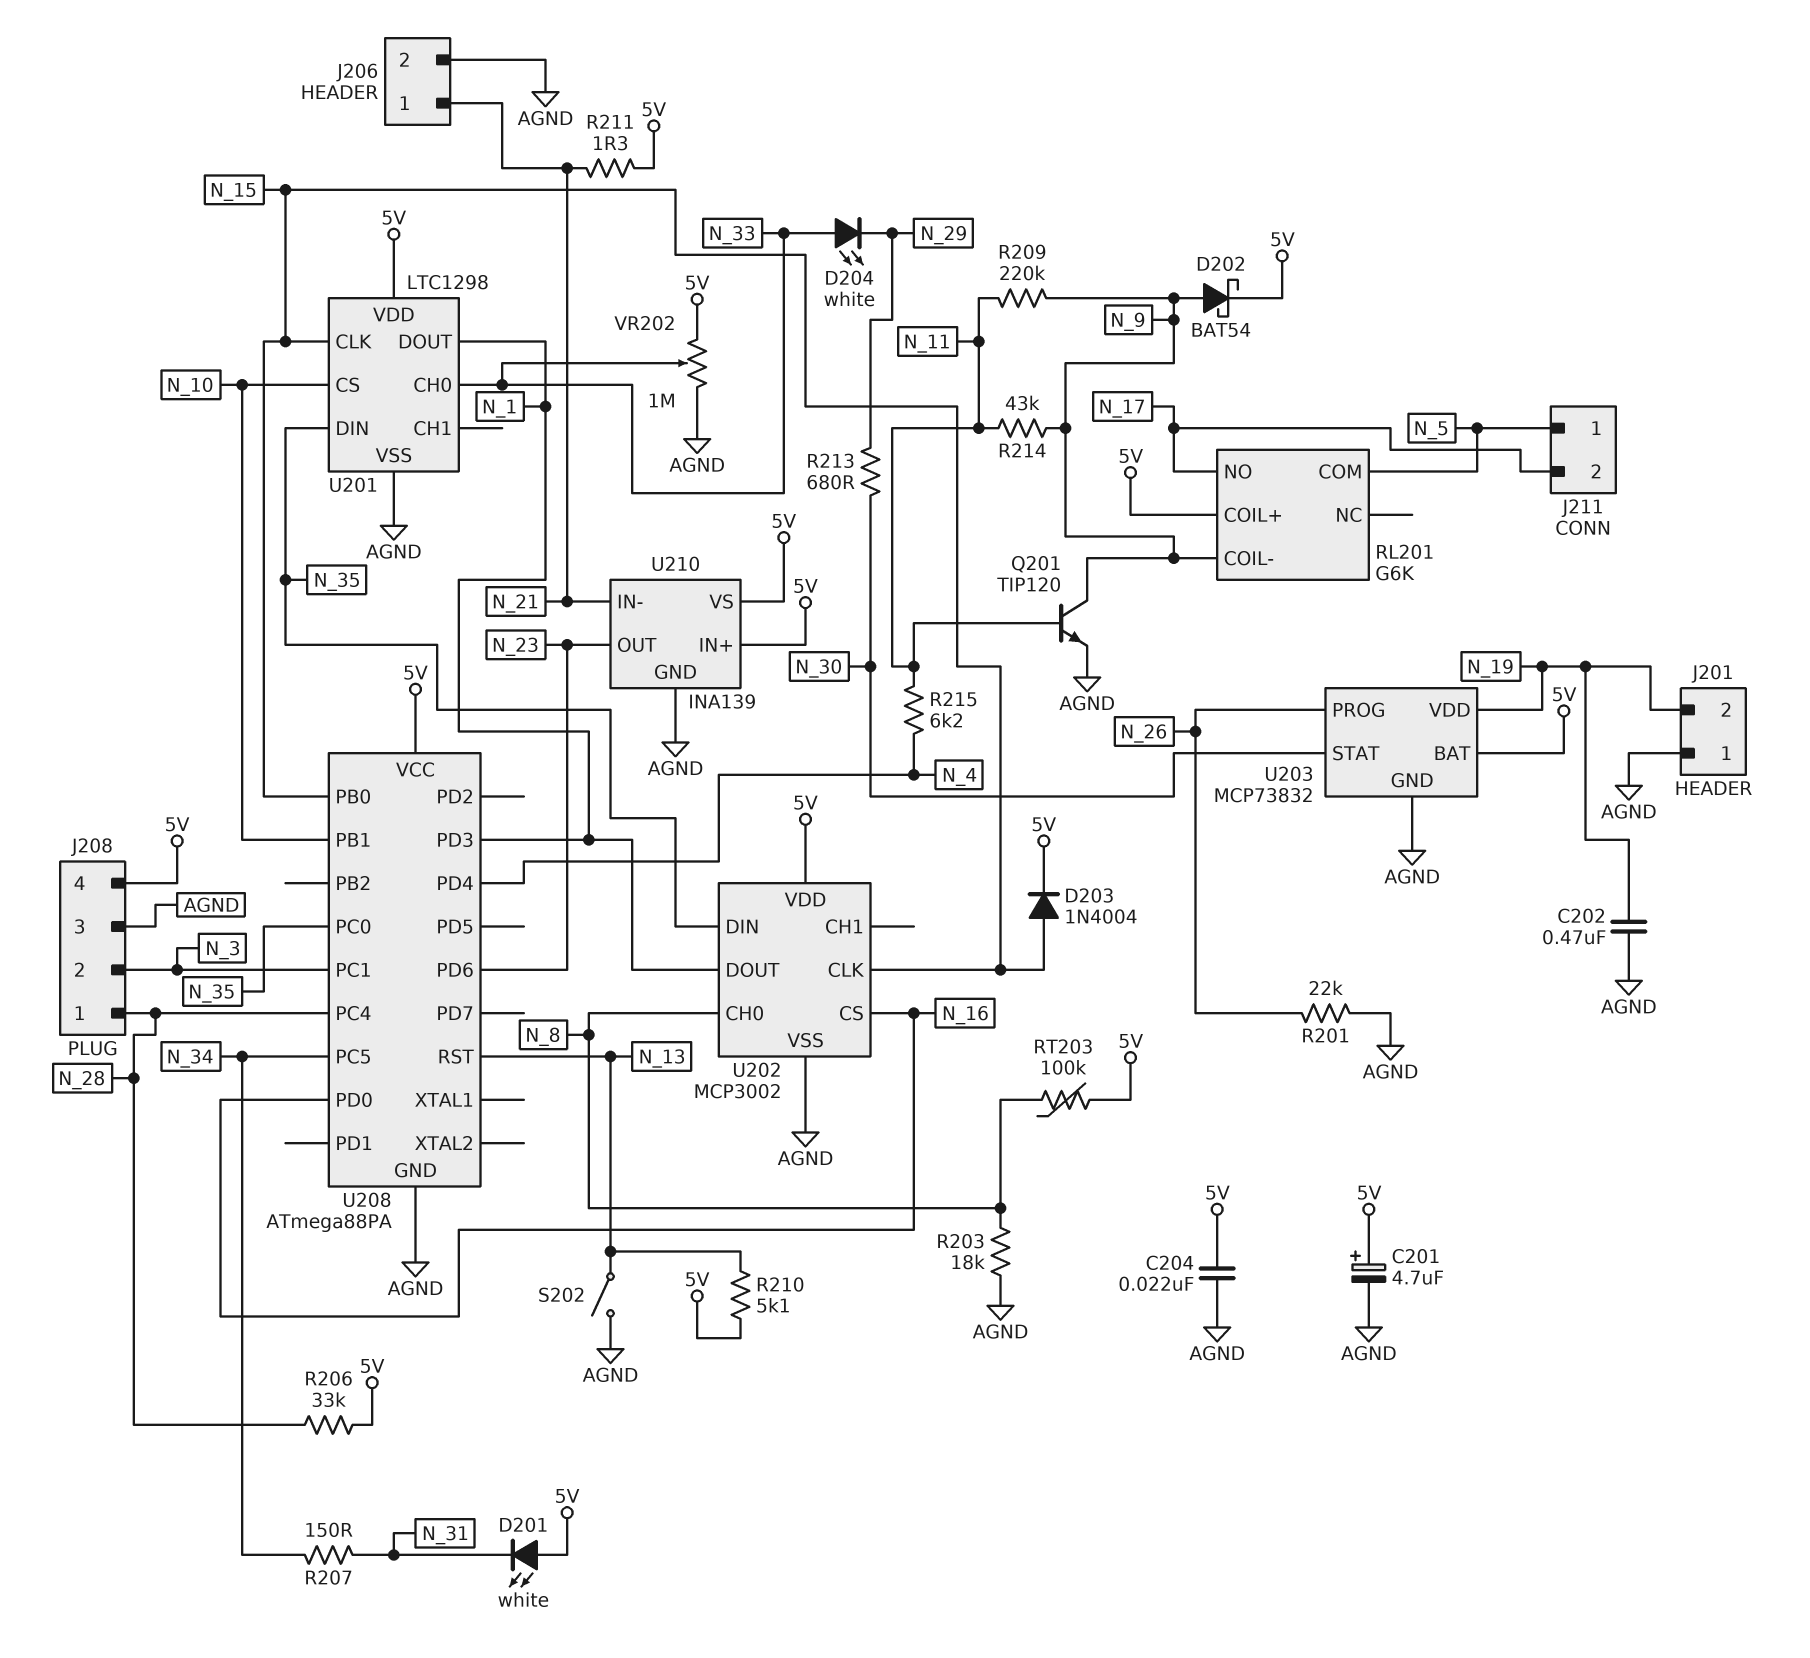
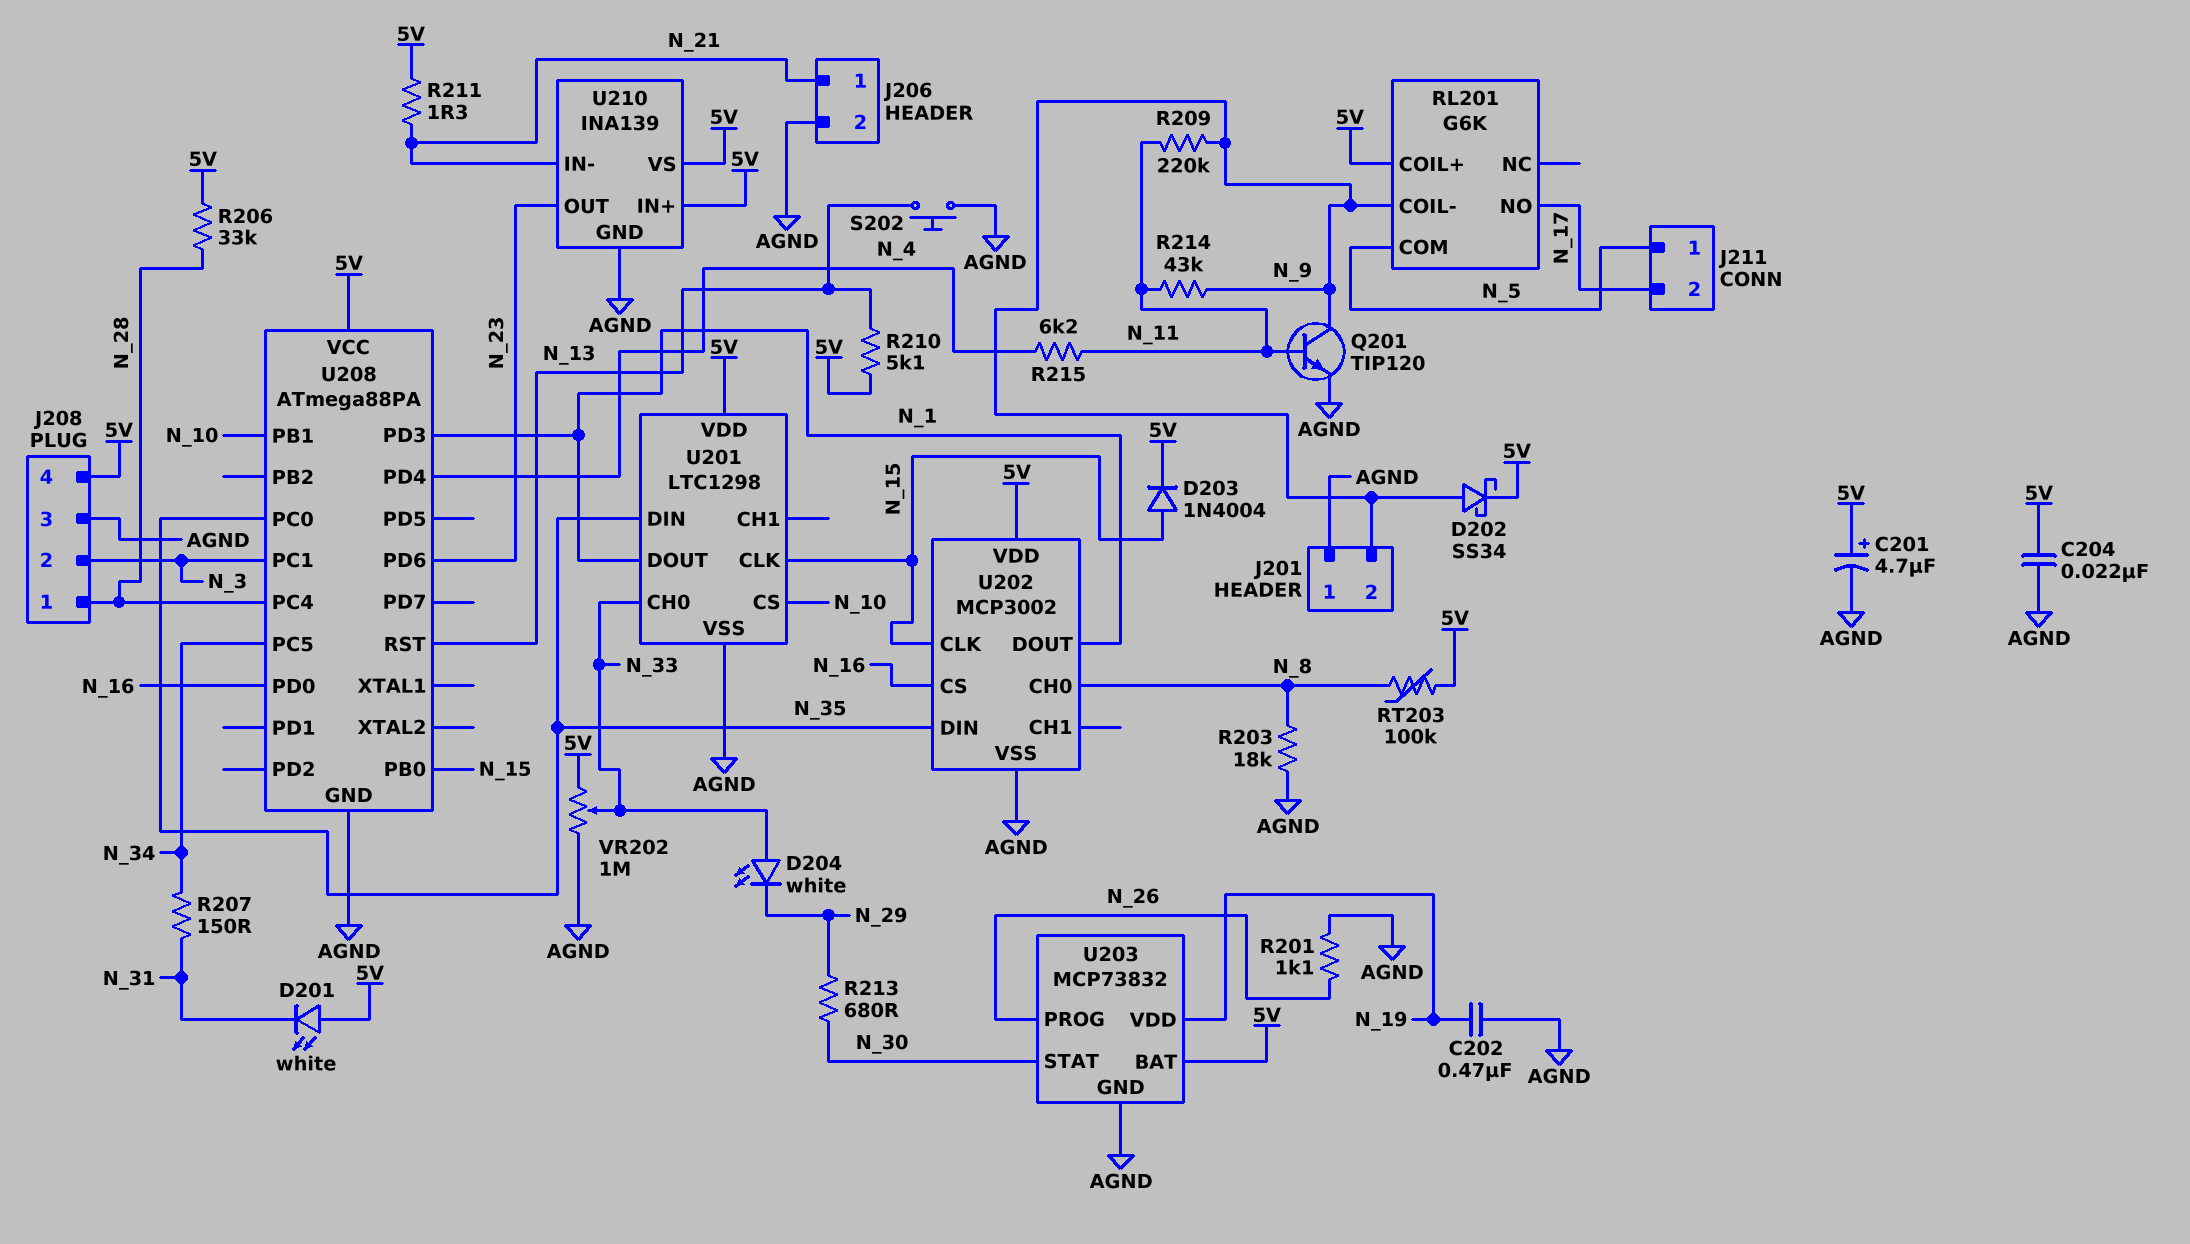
D202: schottky BAT54 (A N_9, K 5V) -> schottky SS34 (A N_9, K 5V)
J201 pin 2: N_19 -> N_9
R201: 22k (AGND, N_26) -> 1.1k (AGND, N_26)
S202: switch (AGND, N_13) -> button (AGND, N_13)

